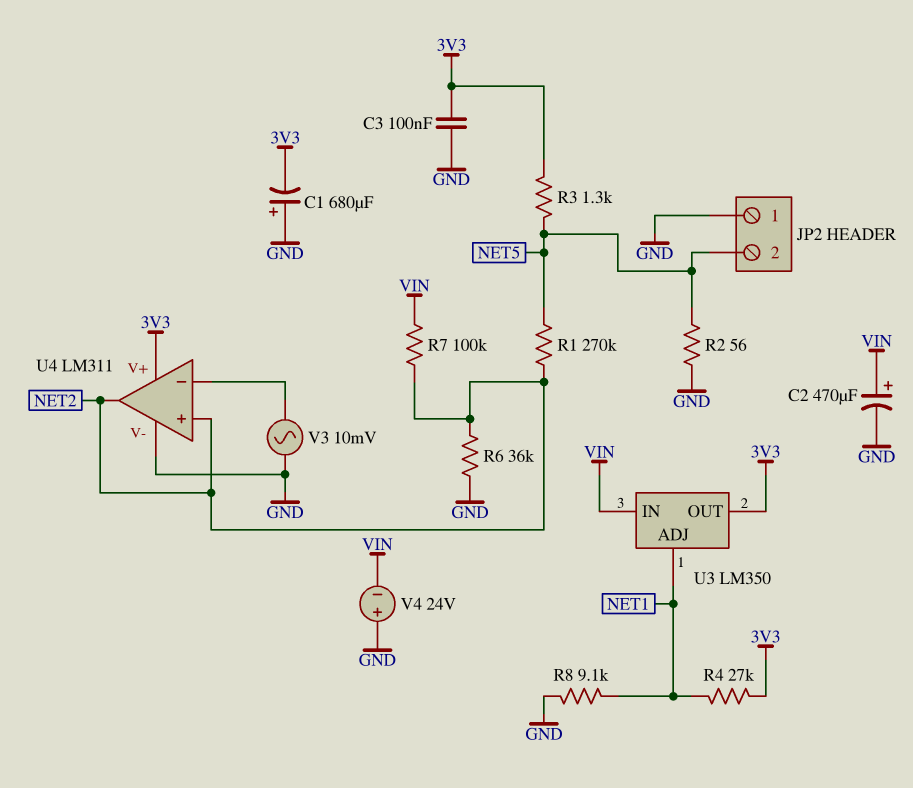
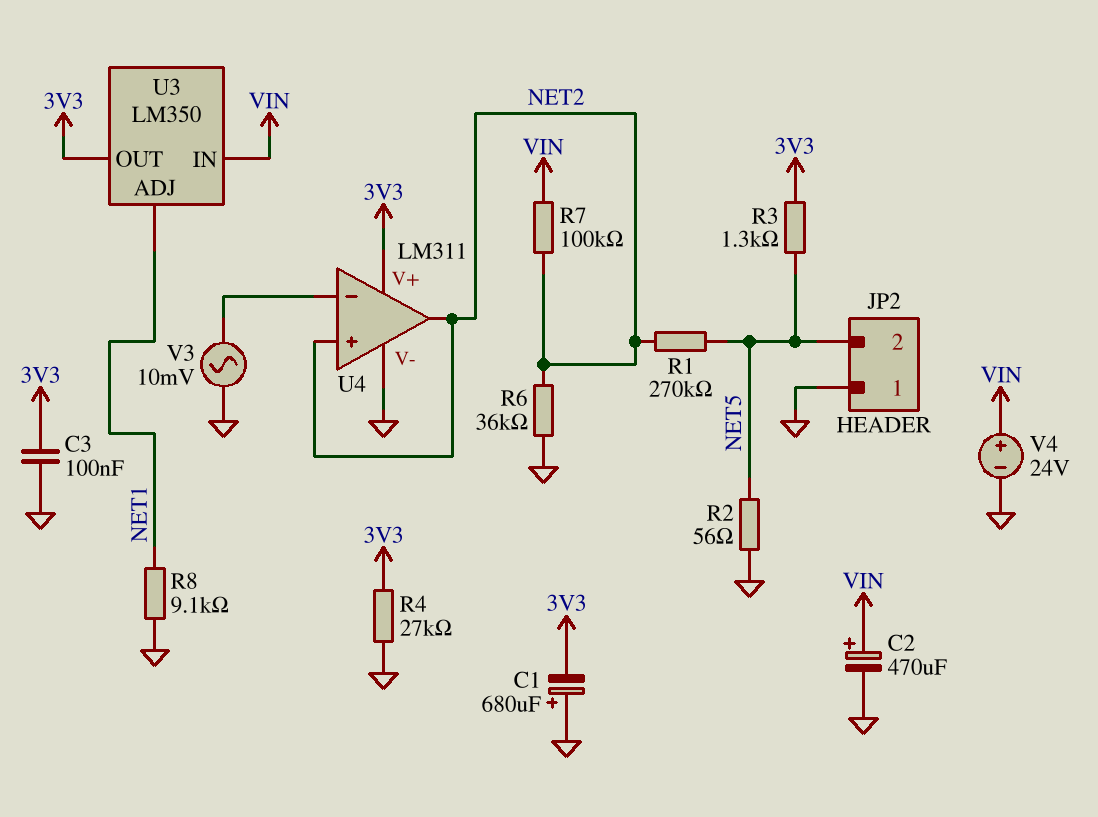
R4: 27k (3V3, NET1) -> 27k (3V3, GND)
V4: 24V (plus GND, minus VIN) -> 24V (plus VIN, minus GND)

